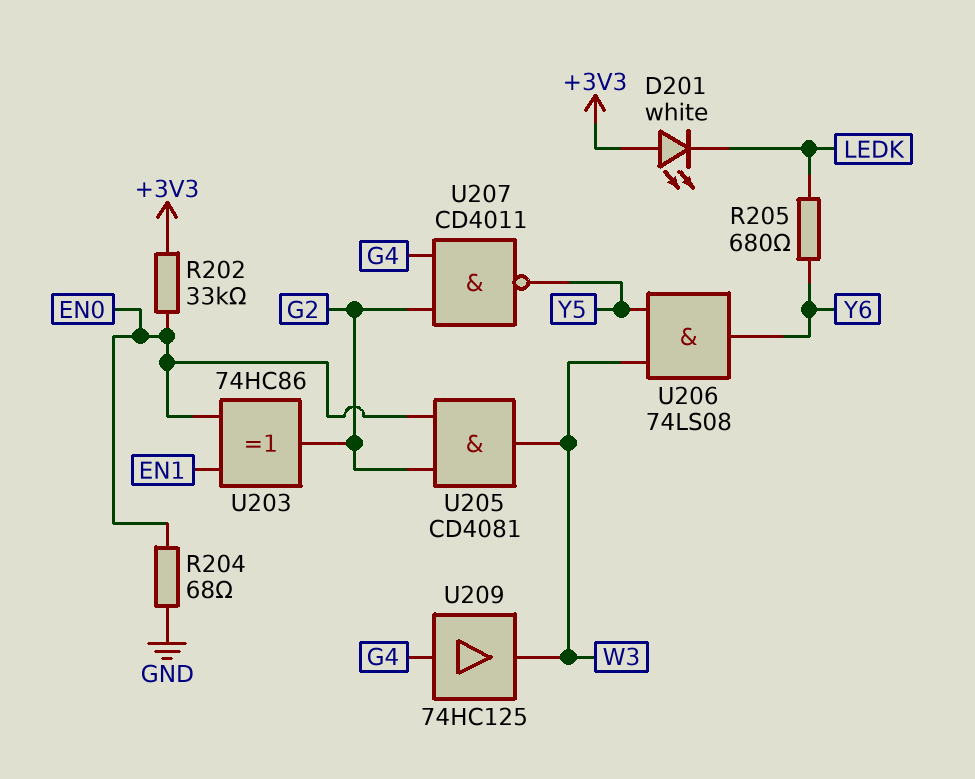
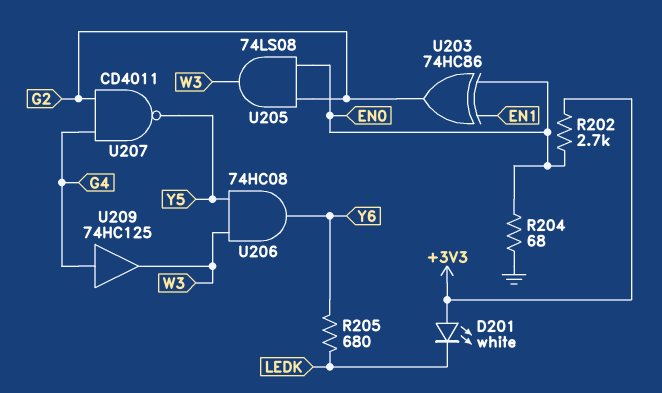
R202: 33k (+3V3, EN0) -> 2.7k (+3V3, EN0)
U205: AND CD4081 (in EN0, in G2, out W3) -> AND 74LS08 (in EN0, in G2, out W3)
U206: AND 74LS08 (in W3, in Y5, out Y6) -> AND 74HC08 (in W3, in Y5, out Y6)

